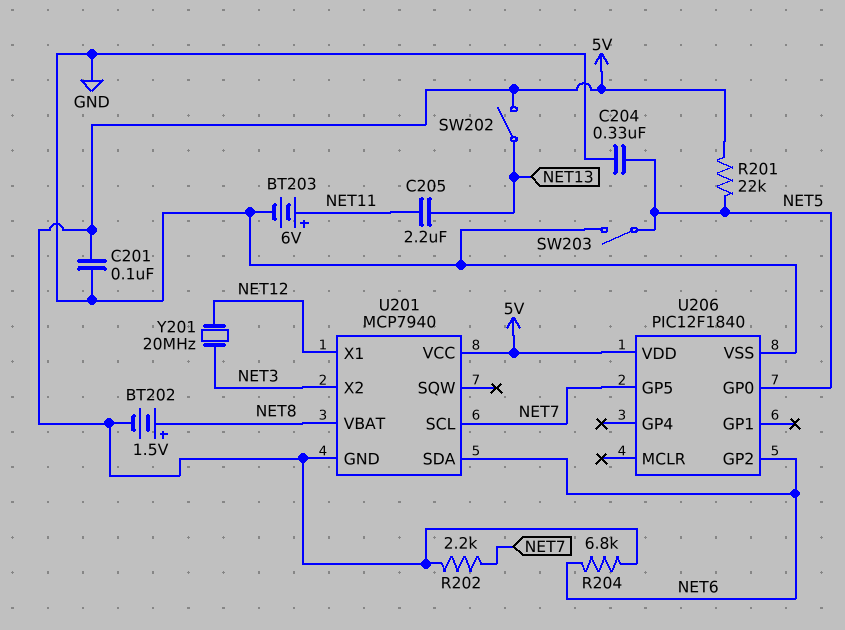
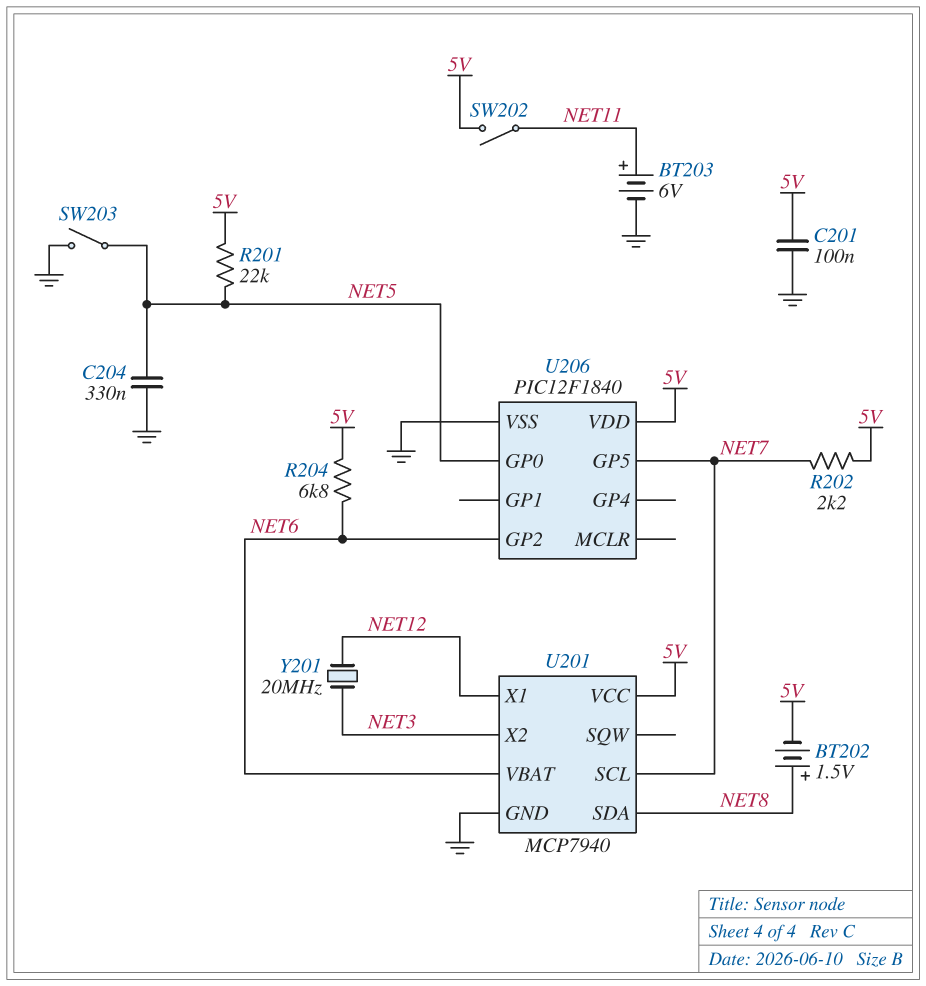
C205: 2.2uF (NET11, NET13) -> none
SW202: switch (5V, NET13) -> switch (5V, NET11)
U201 pin GND: 5V -> GND
U201 pin SDA: NET6 -> NET8
U201 pin VBAT: NET8 -> NET6

